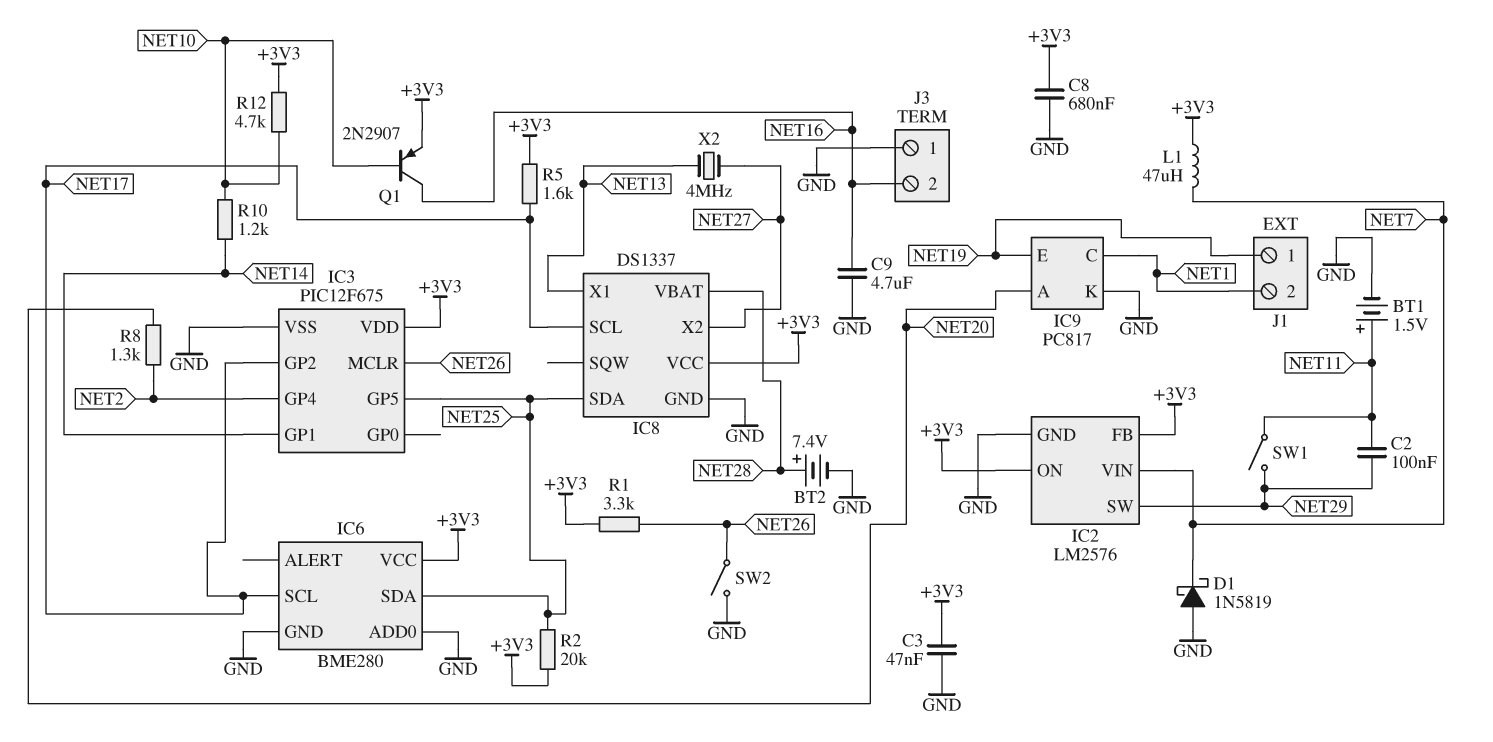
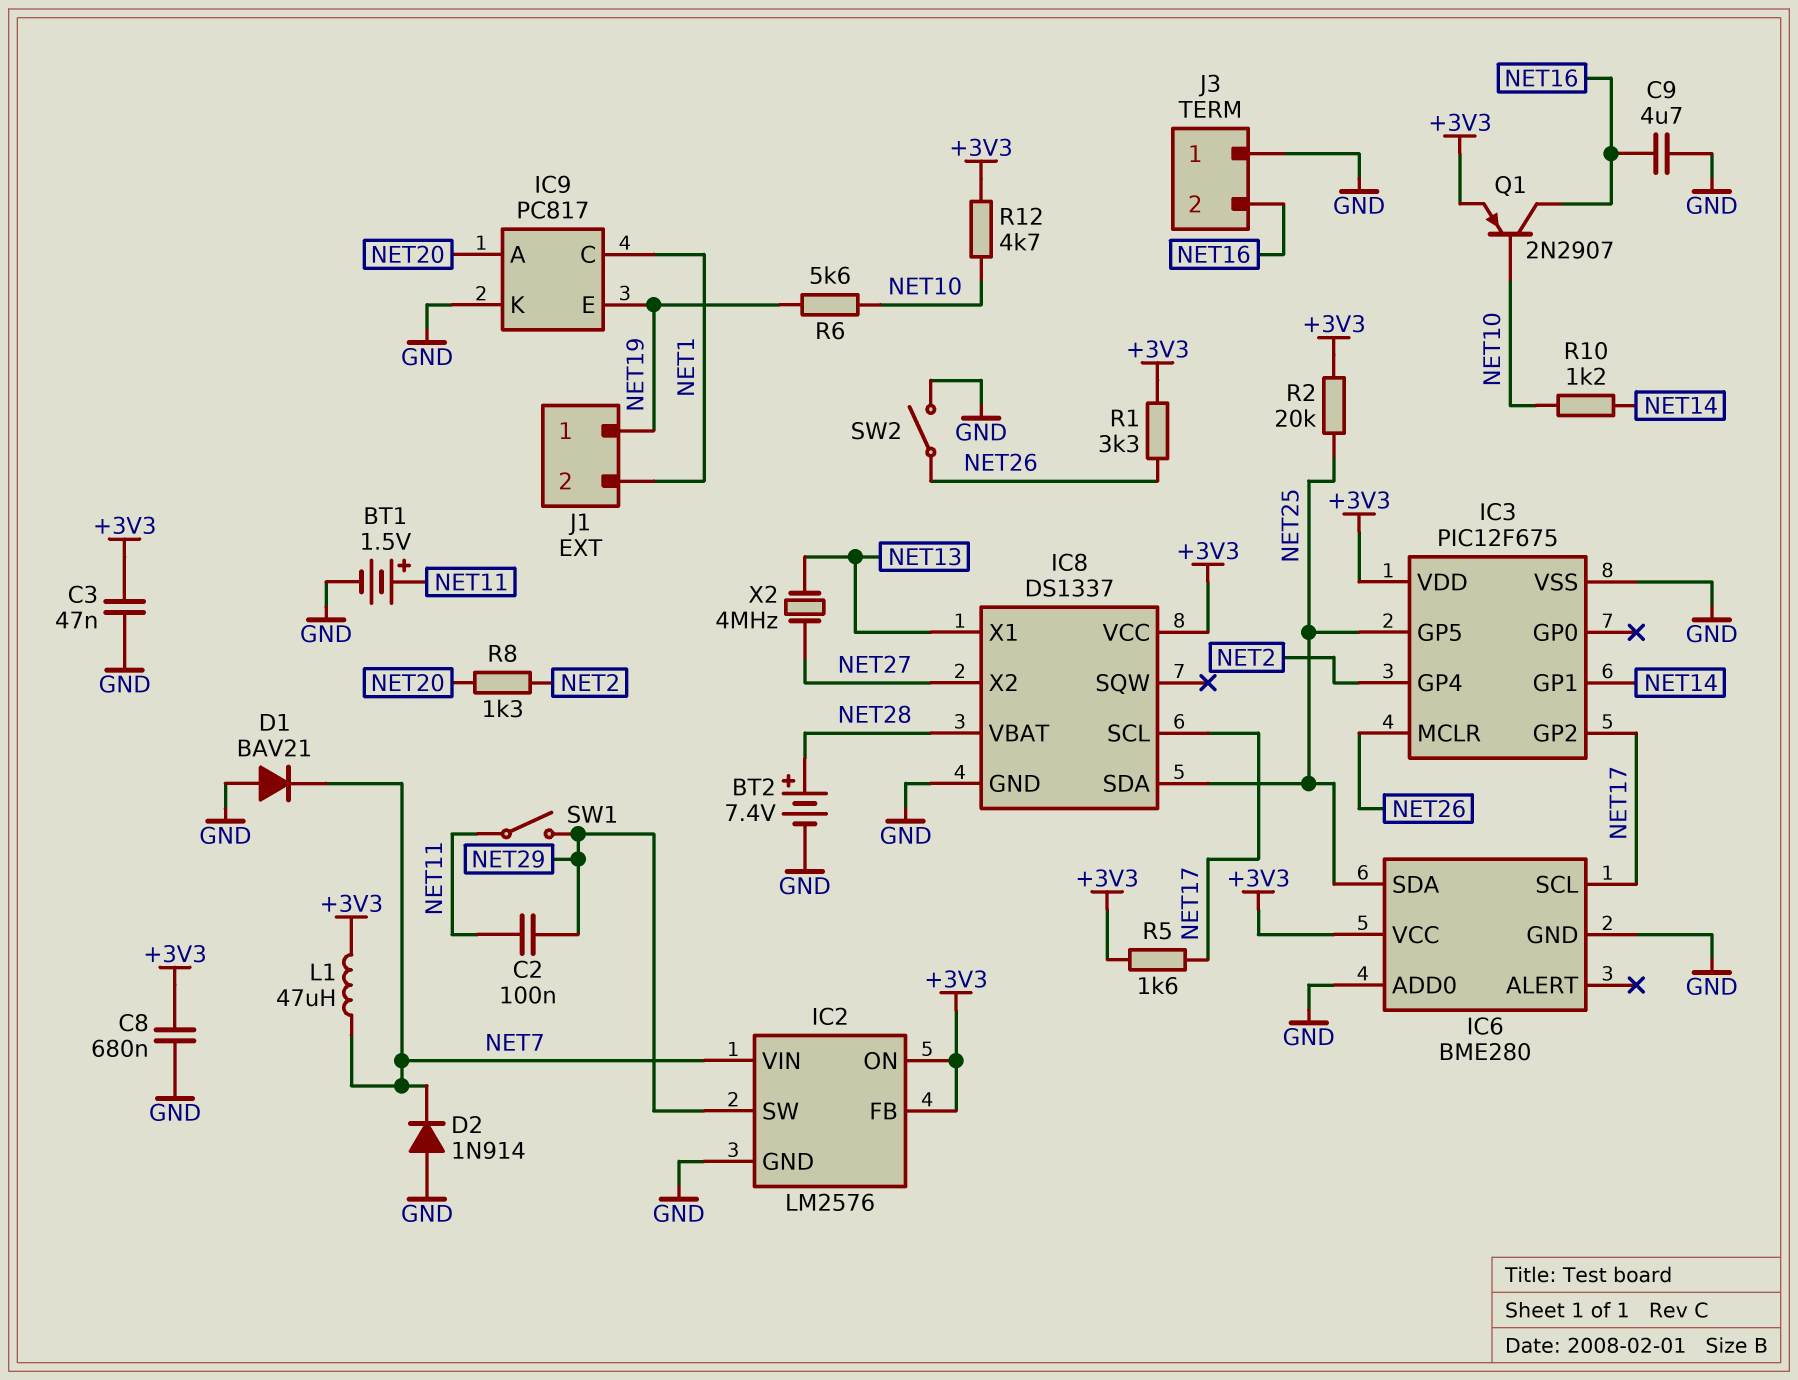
D1: schottky 1N5819 (A GND, K NET7) -> diode BAV21 (A GND, K NET7)
D2: none -> diode 1N914 (A GND, K NET7)
R6: none -> 5.6k (NET10, NET19)

